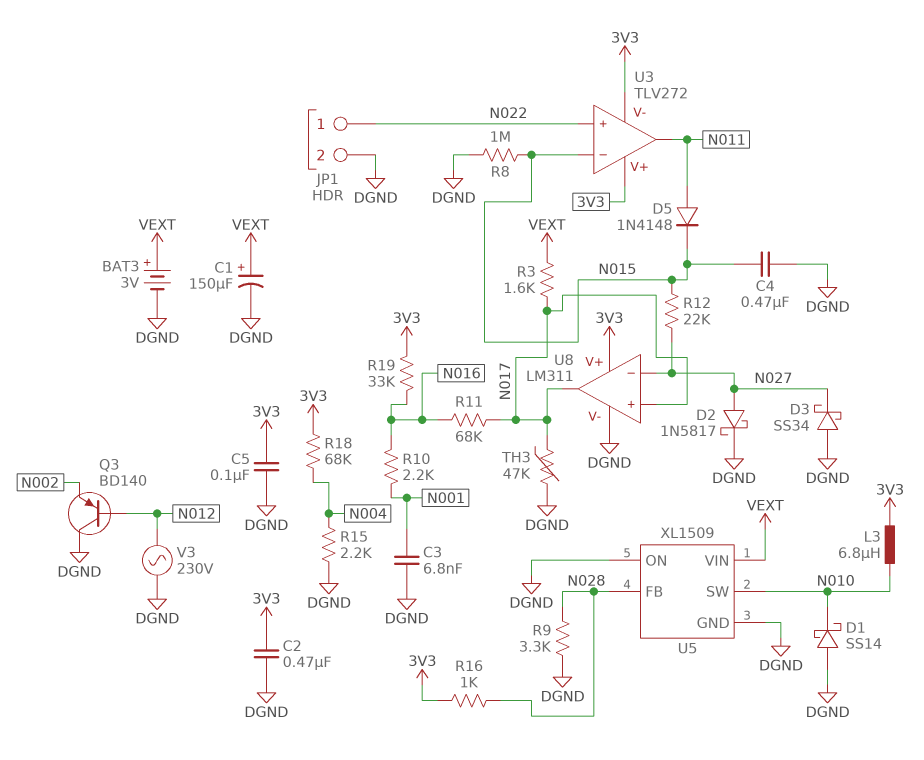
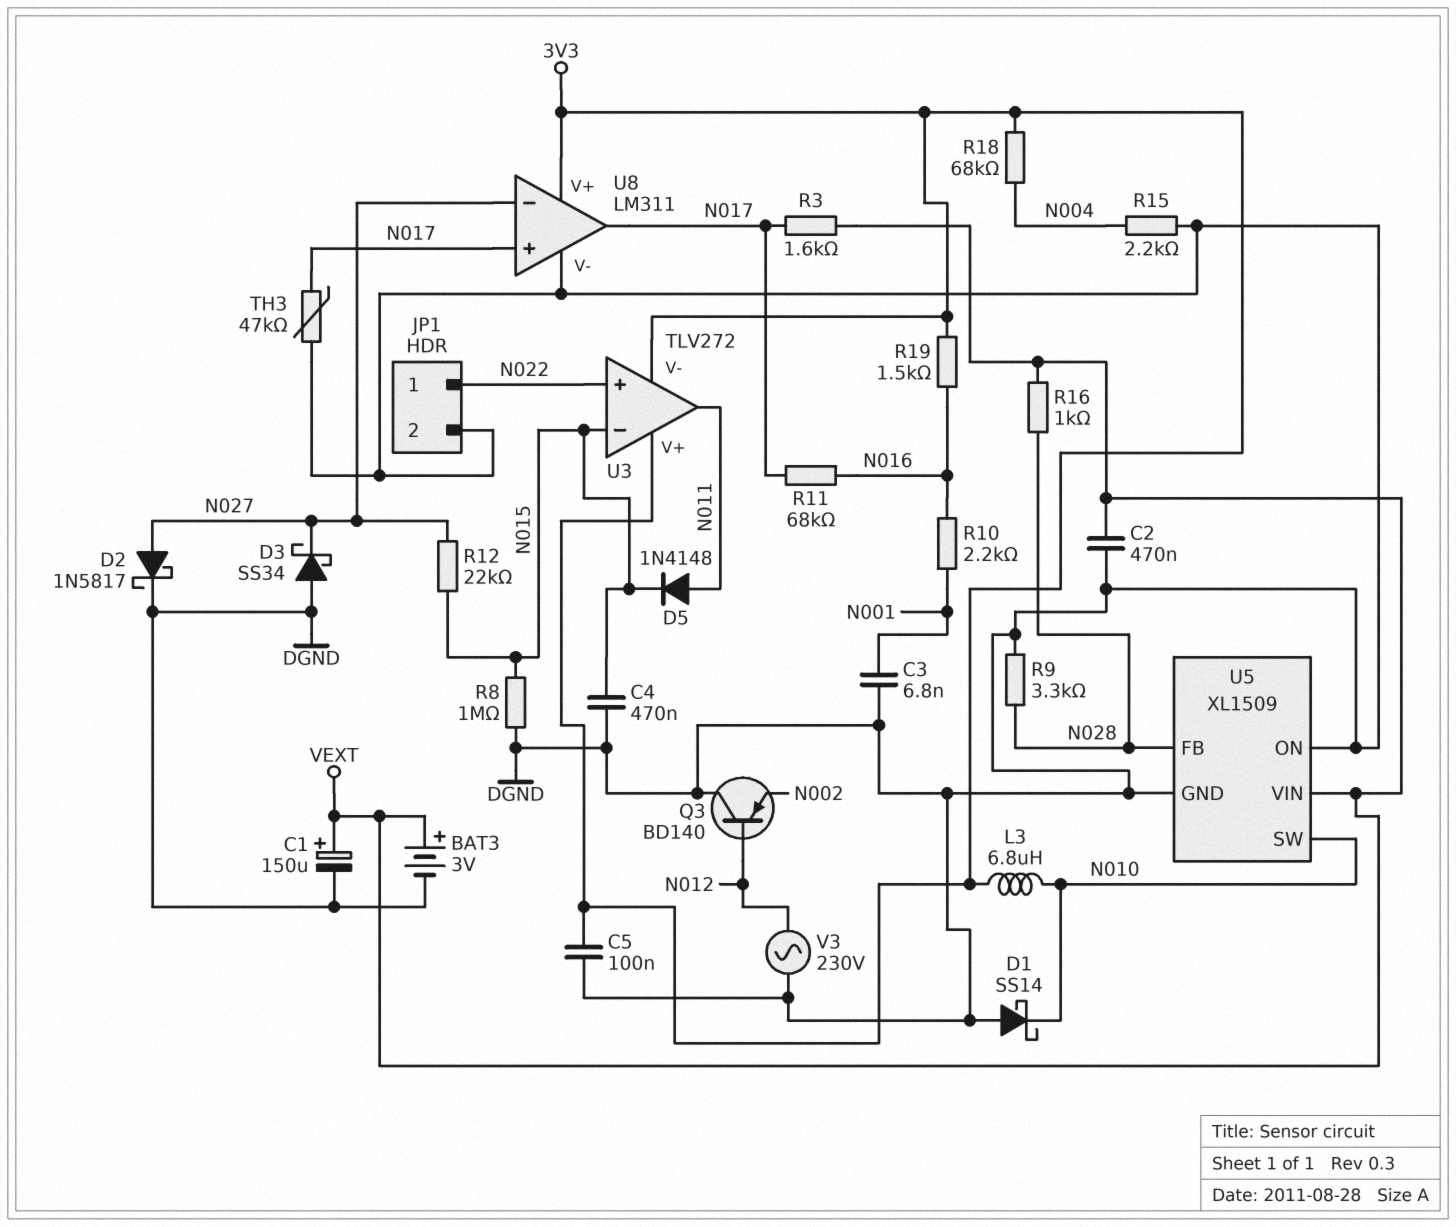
C2: 470nF (3V3, DGND) -> 470nF (DGND, VEXT)
R16: 1k (3V3, N028) -> 1k (N028, VEXT)
R19: 33k (3V3, N016) -> 1.5k (3V3, N016)

